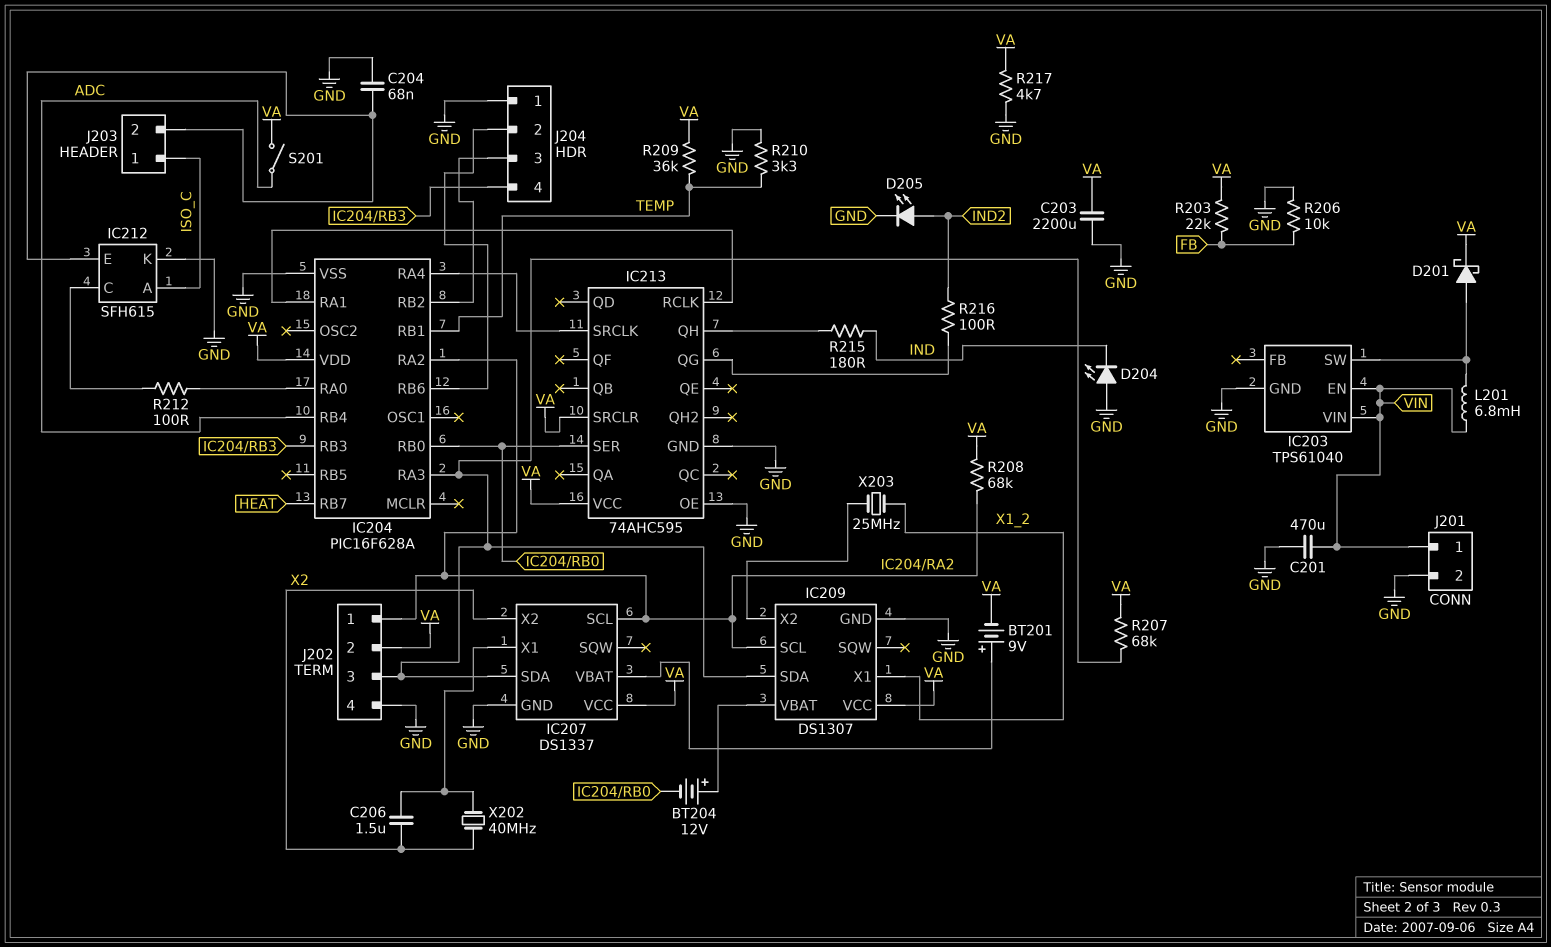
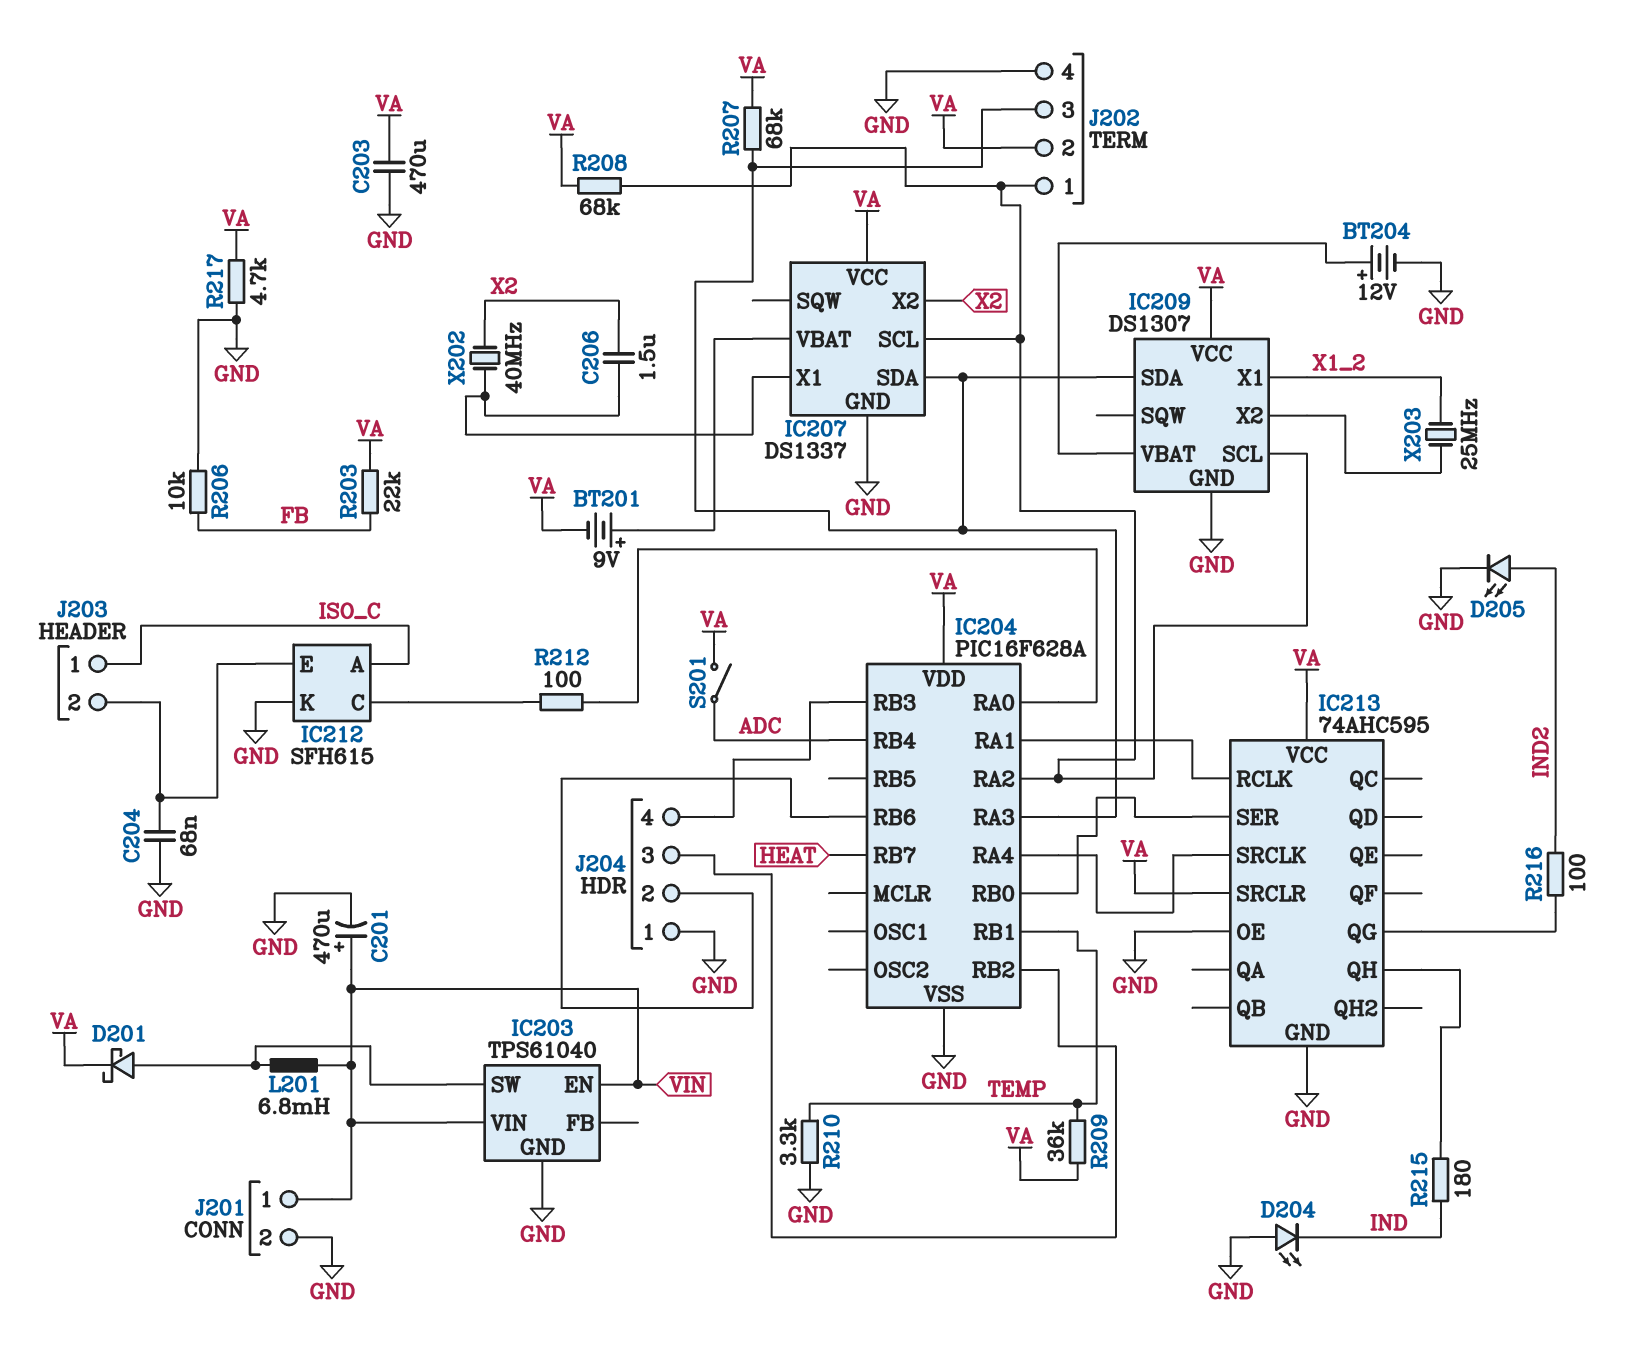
BT204: 12V (plus IC209/VBAT, minus IC204/RB0) -> 12V (plus IC209/VBAT, minus GND)
C201: 470uF (GND, VIN) -> 470uF (plus VIN, minus GND)
C203: 2200uF (GND, VA) -> 470uF (GND, VA)

